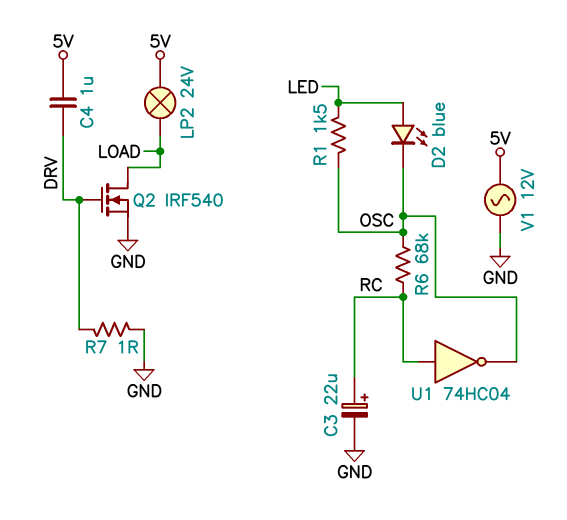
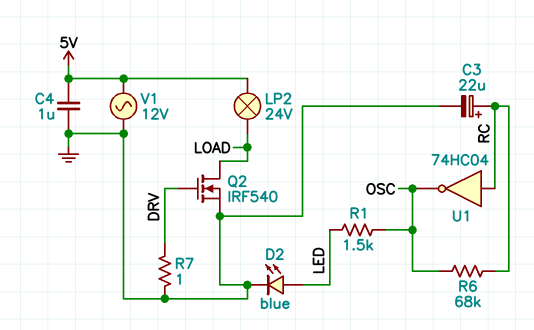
C4: 1uF (5V, DRV) -> 1uF (5V, GND)
D2: LED blue (A LED, K OSC) -> LED blue (A LED, K GND)

